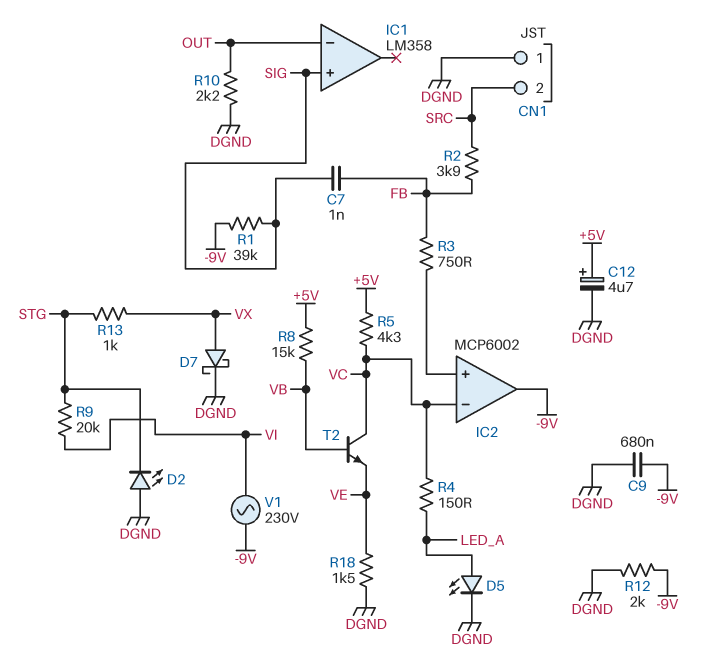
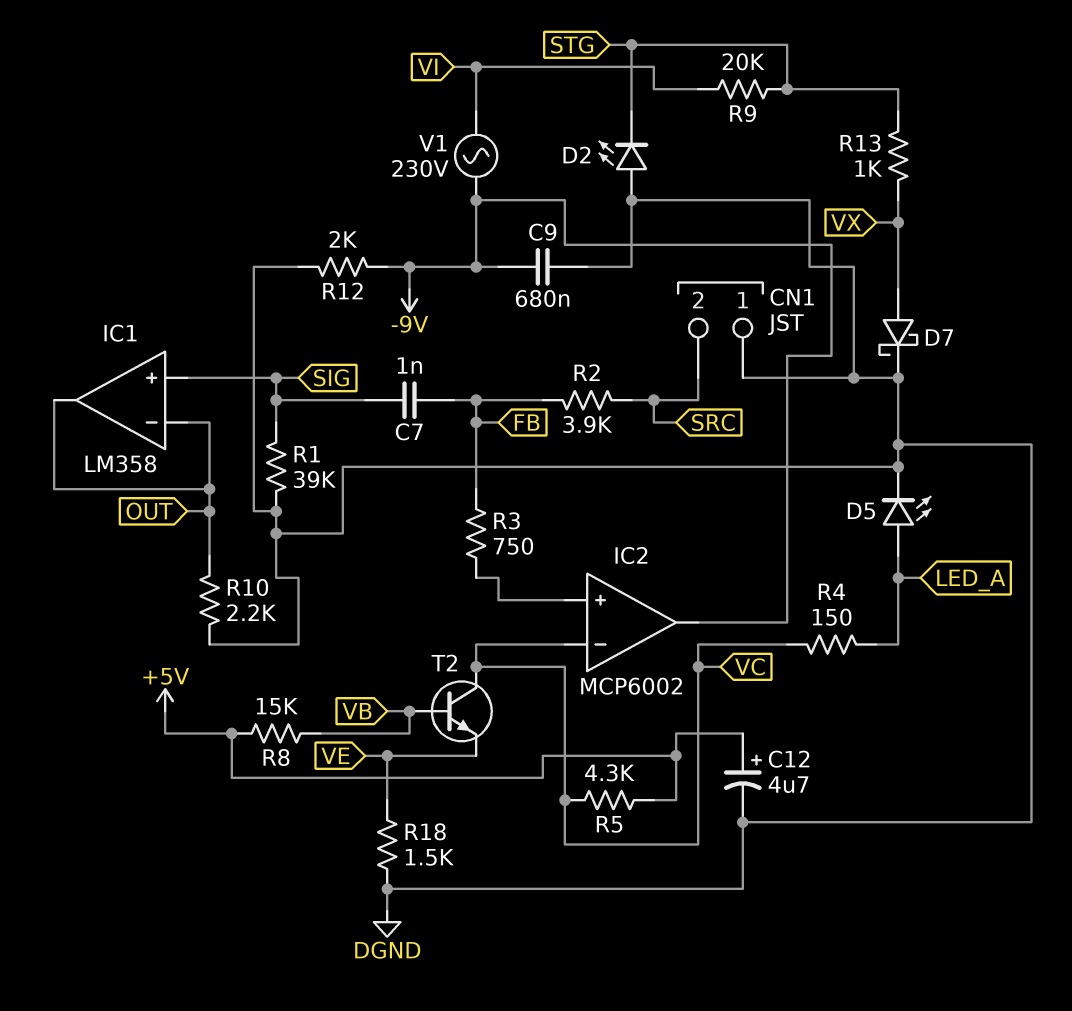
IC1 pin out: none -> OUT
R1: 39k (-9V, SIG) -> 39k (DGND, SIG)

